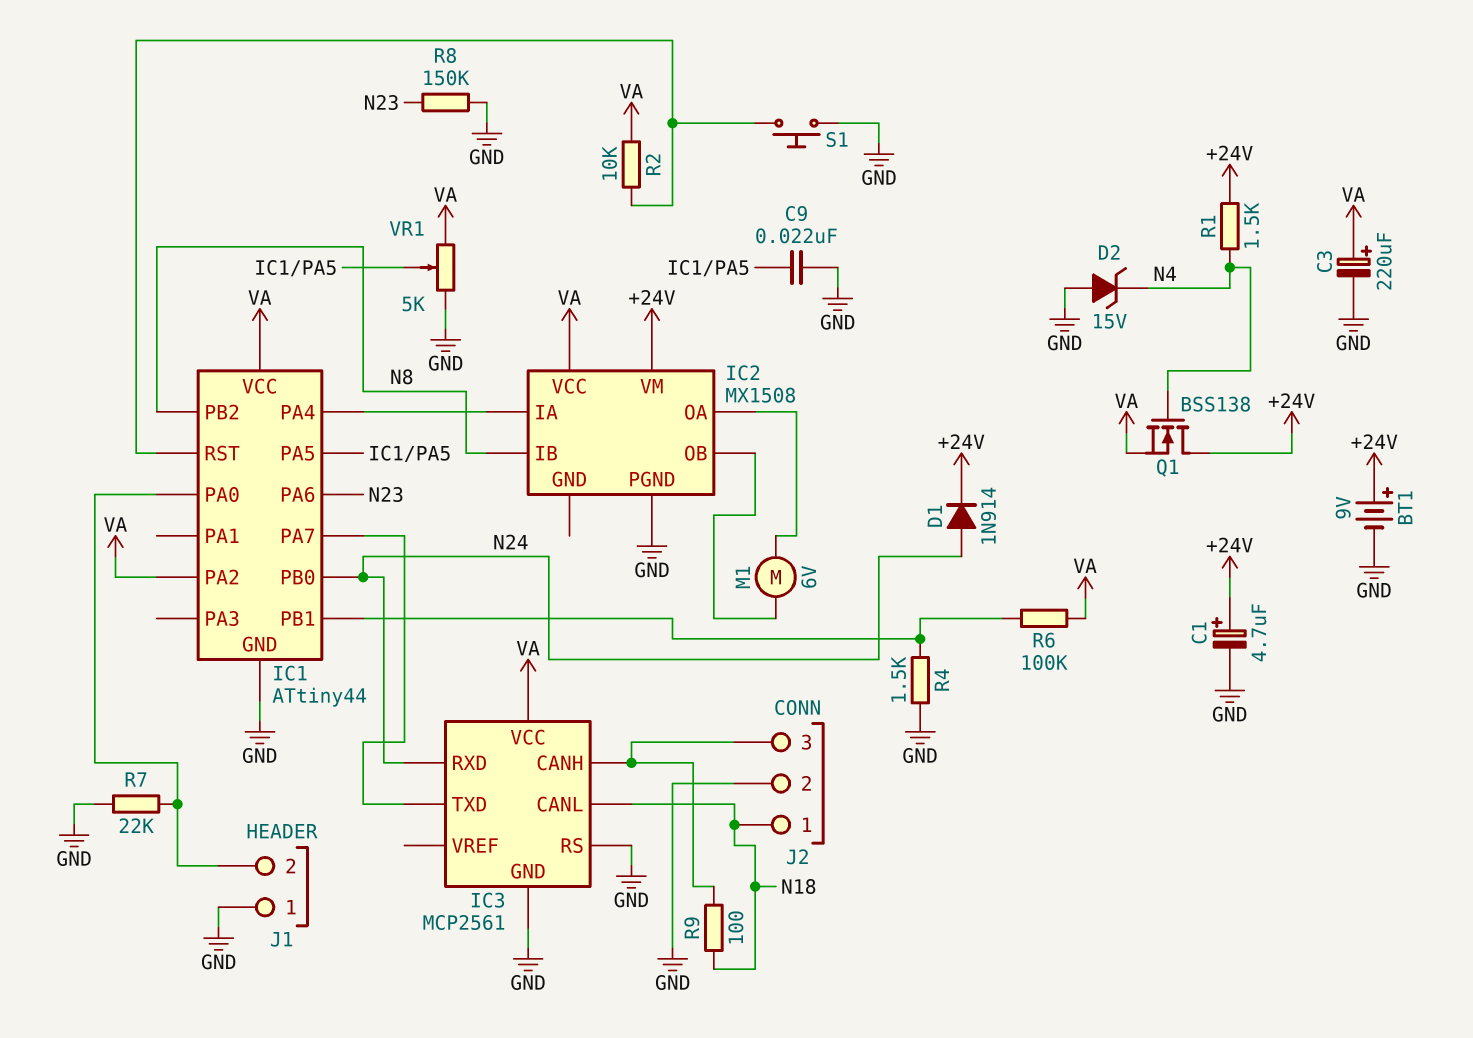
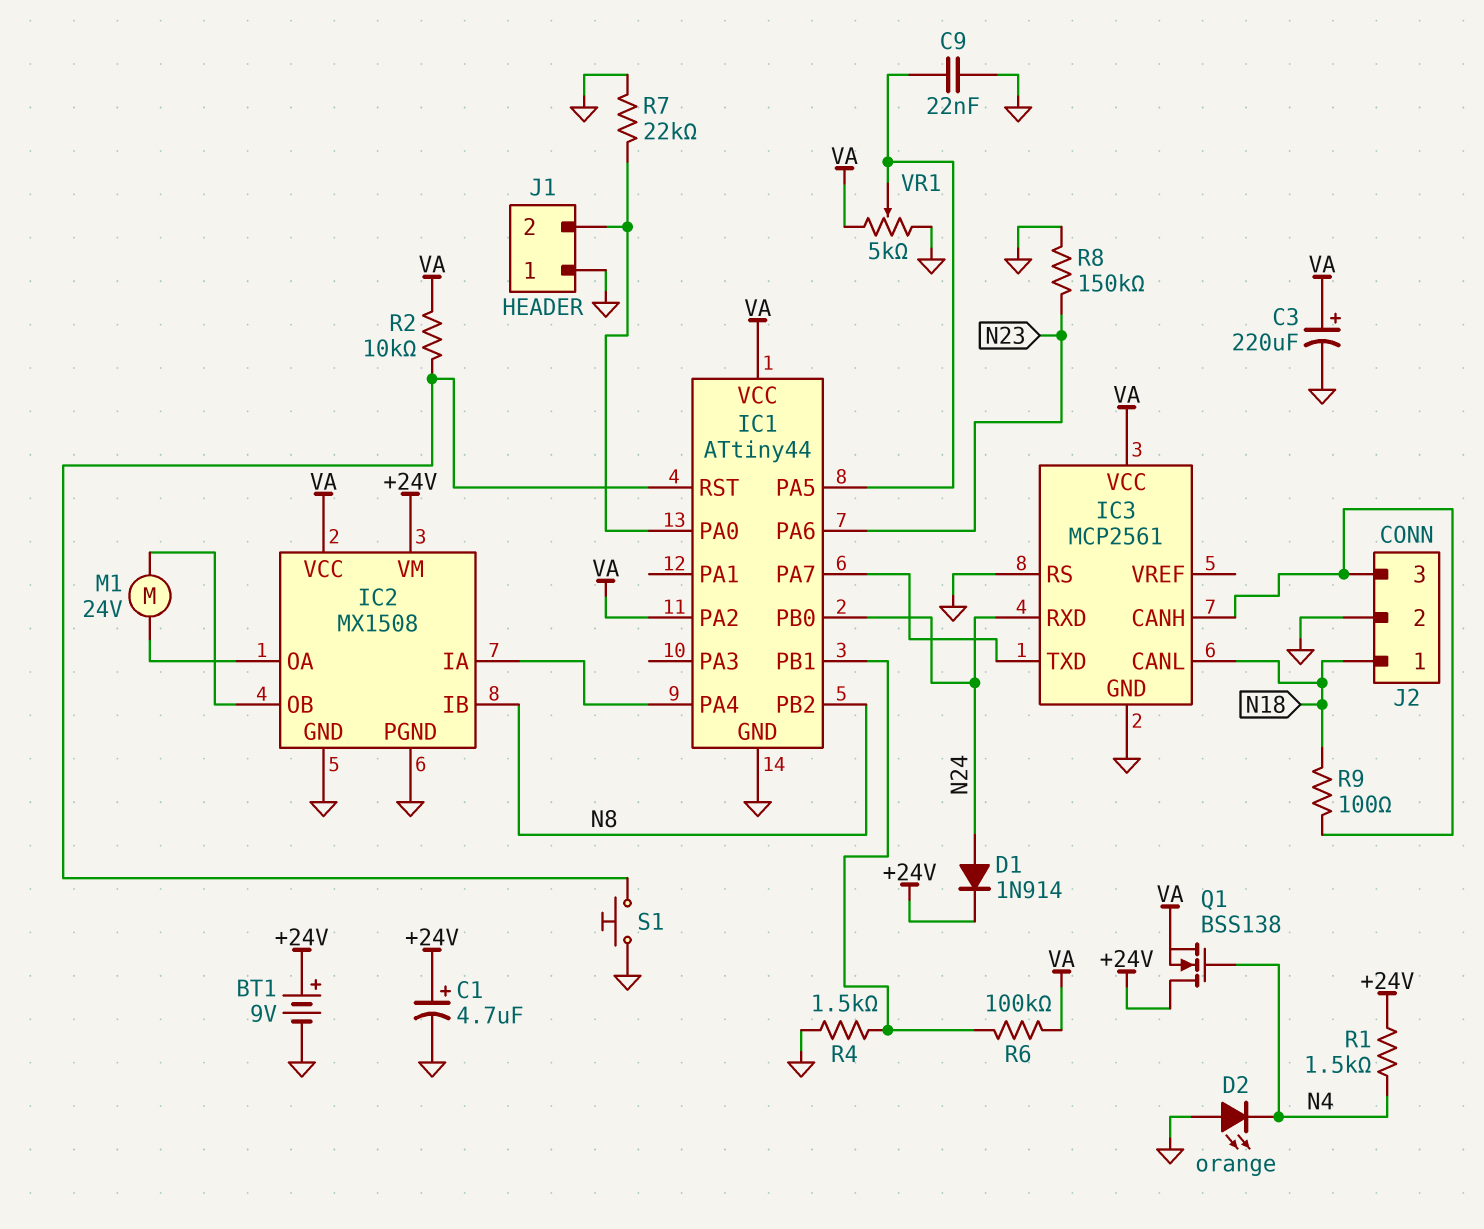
D2: zener 15V (A GND, K N4) -> LED orange (A GND, K N4)
IC2 pin GND: none -> GND
M1: motor 6V (IC2/OA, IC2/OB) -> motor 24V (IC2/OA, IC2/OB)

